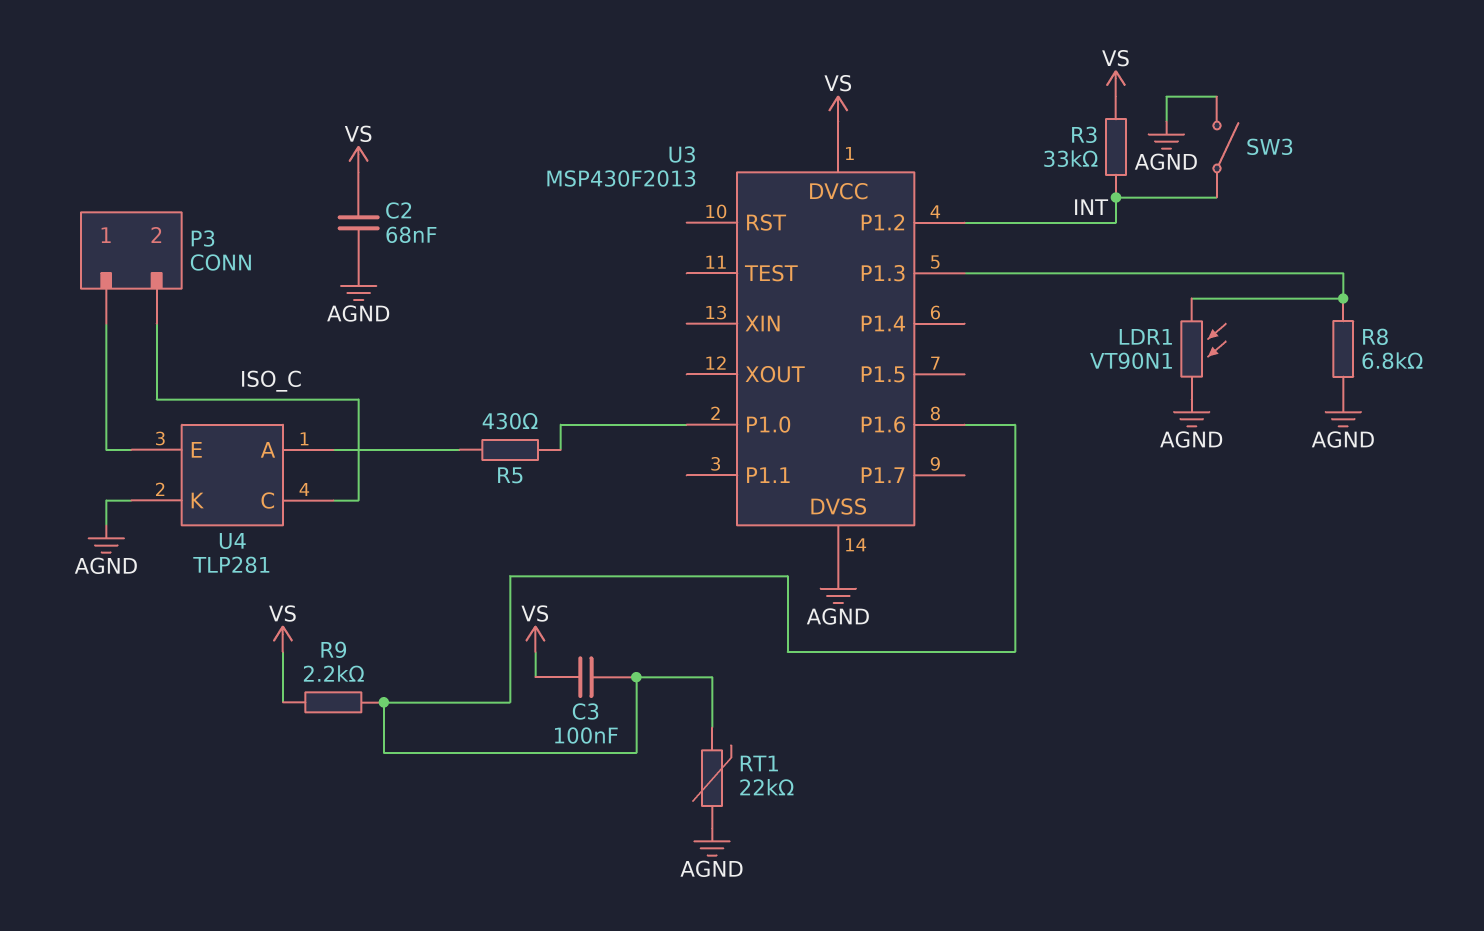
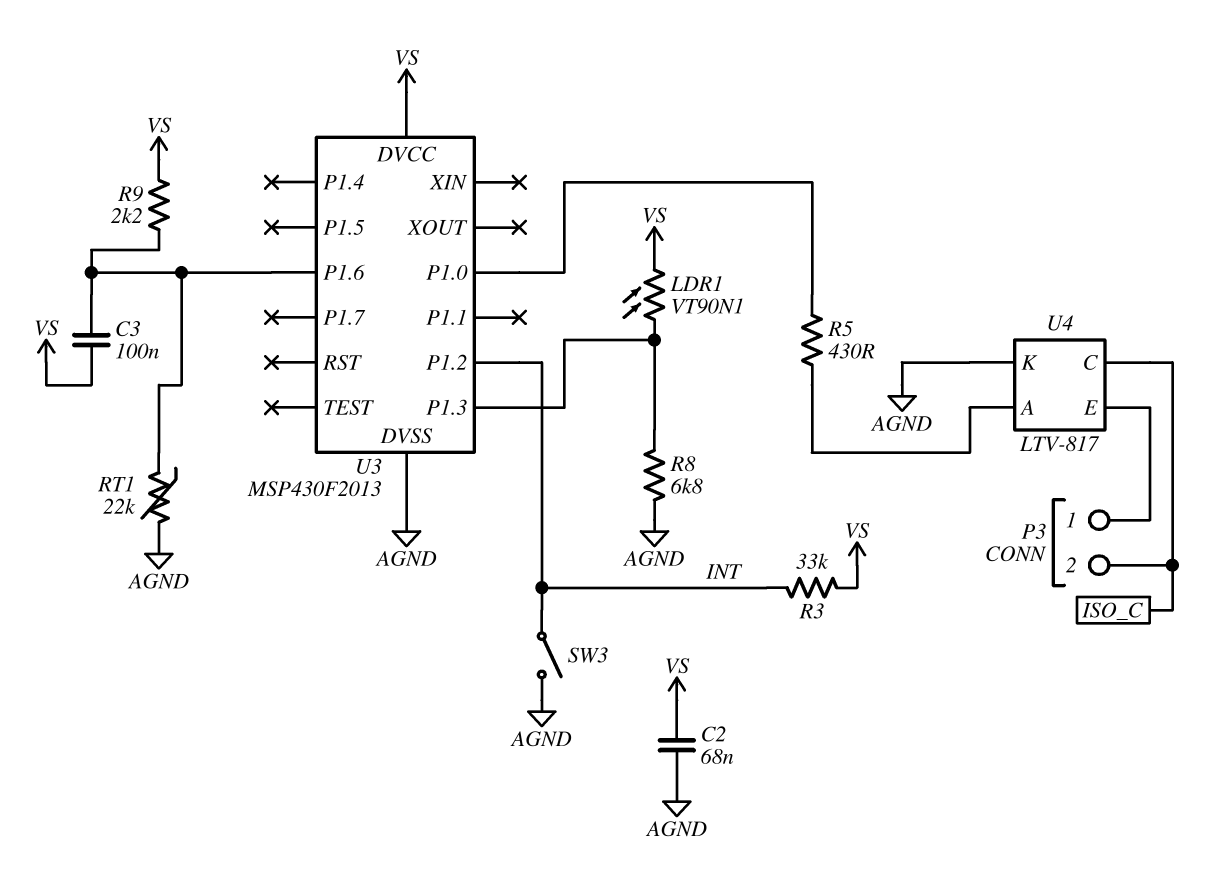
LDR1: VT90N1 (AGND, U3/P1.3) -> VT90N1 (U3/P1.3, VS)
U4: TLP281 -> LTV-817

